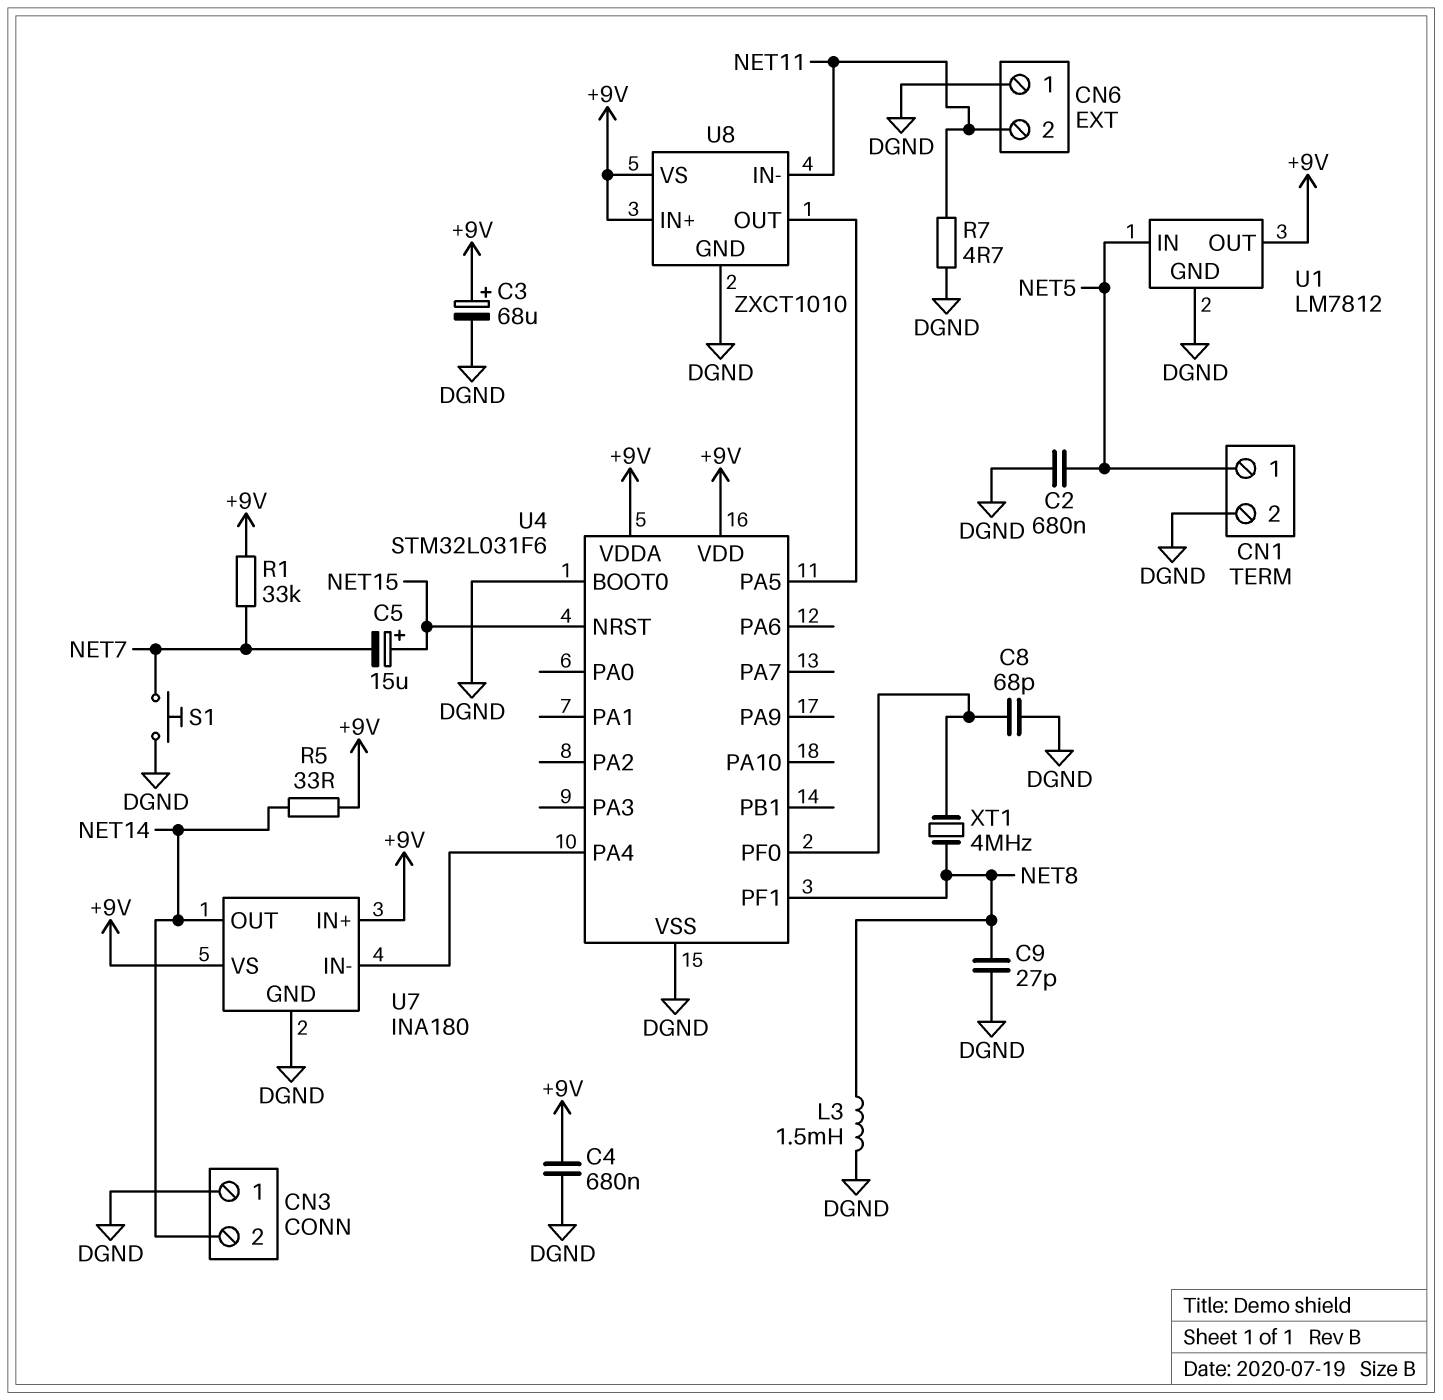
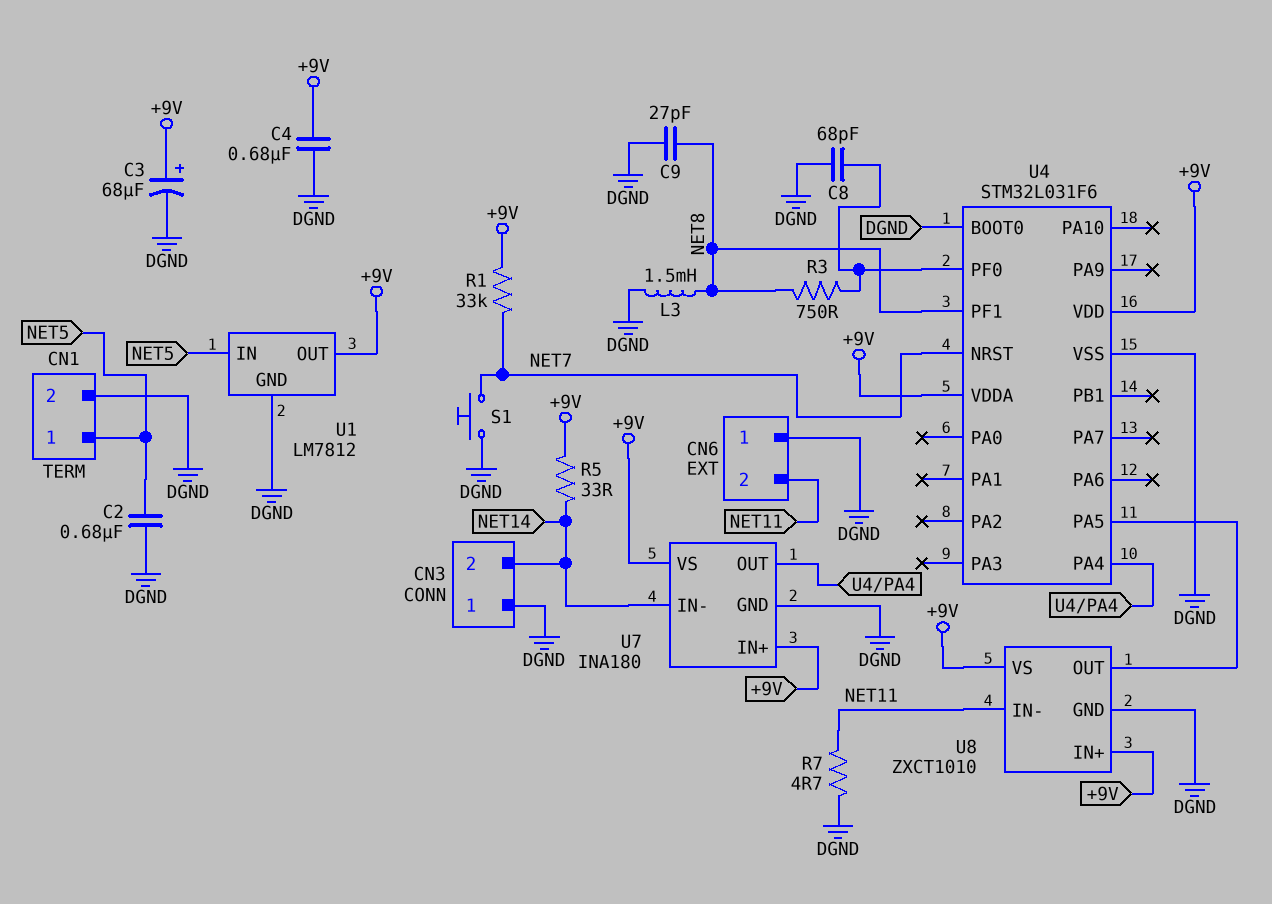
C5: 15uF (plus NET15, minus NET7) -> none
R3: none -> 750 (NET8, U4/PF0)
U4 pin NRST: NET15 -> NET7
U7 pin IN-: U4/PA4 -> NET14
U7 pin OUT: NET14 -> U4/PA4
XT1: 4MHz (NET8, U4/PF0) -> none

